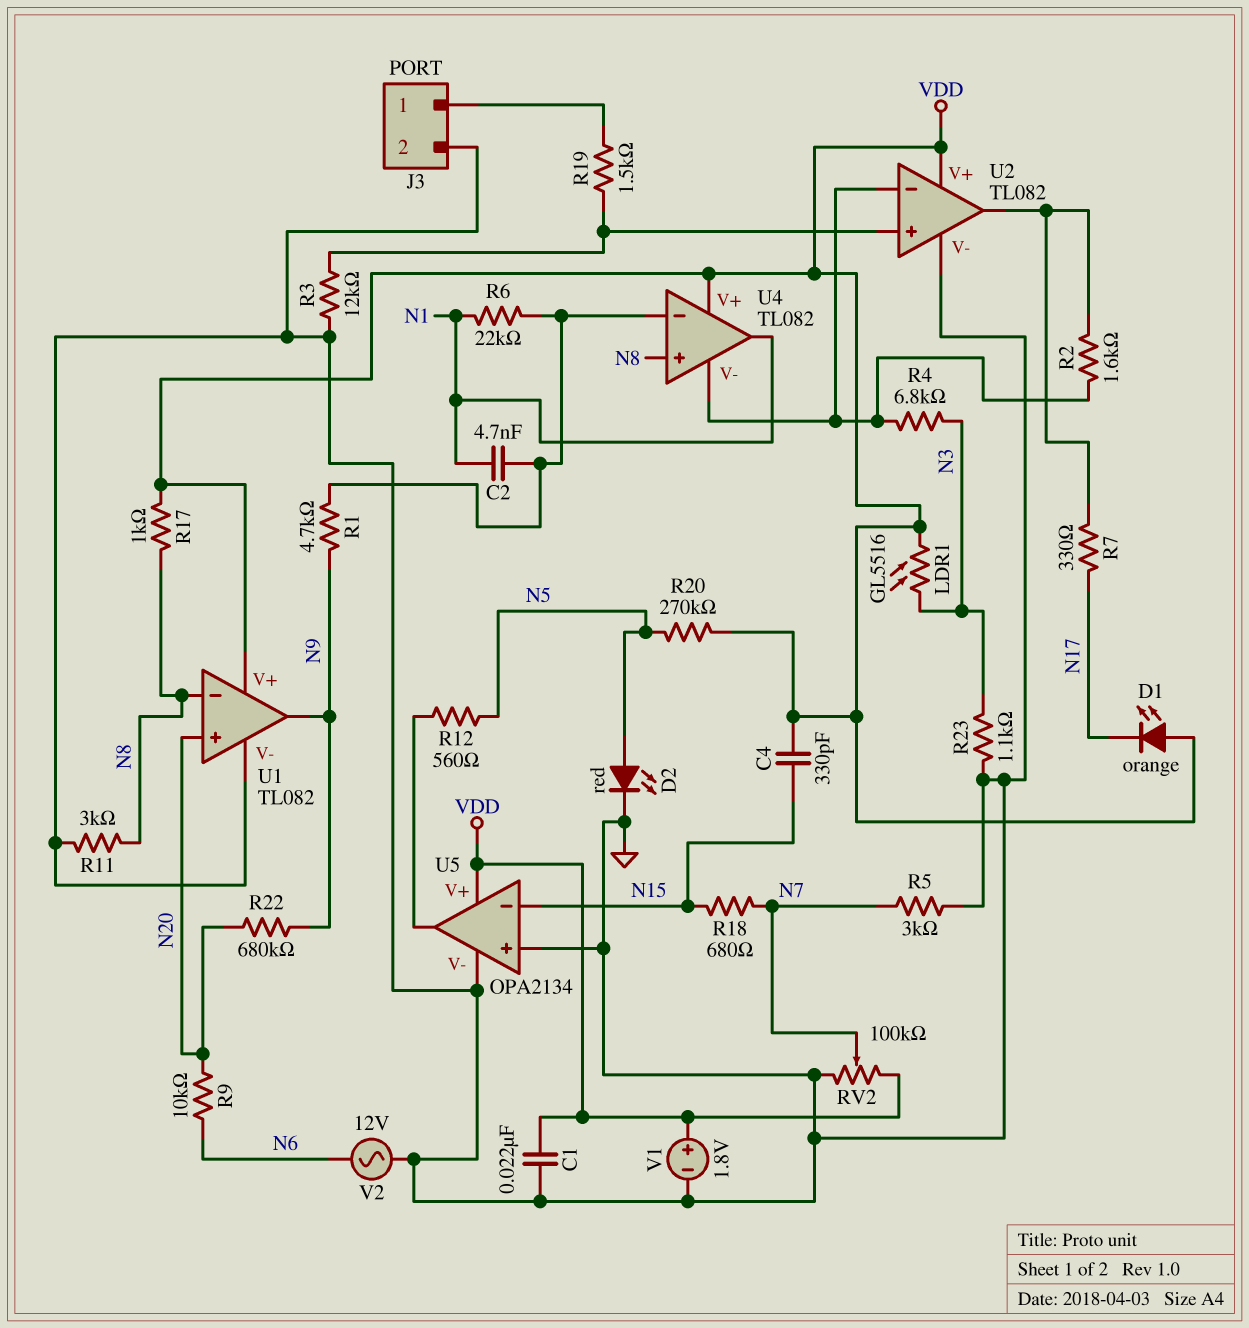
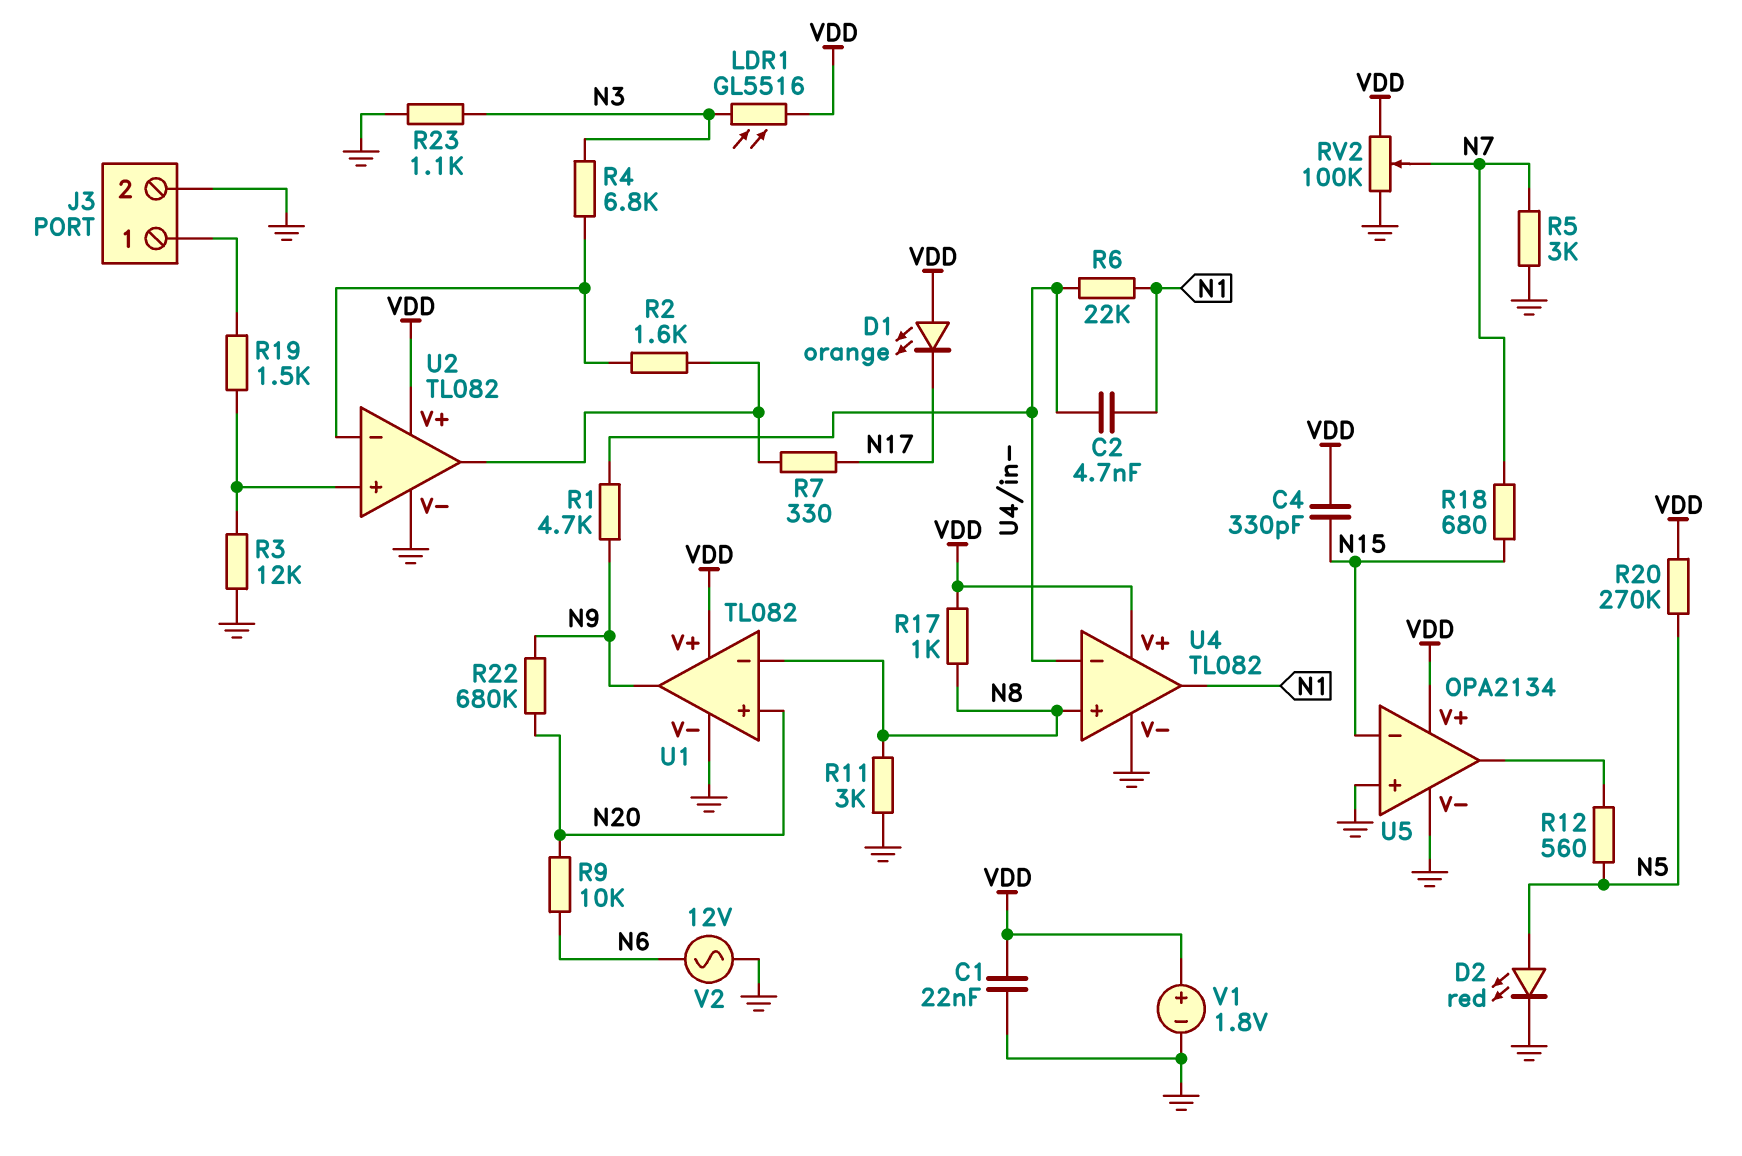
U4 pin V-: U2/in- -> GND

